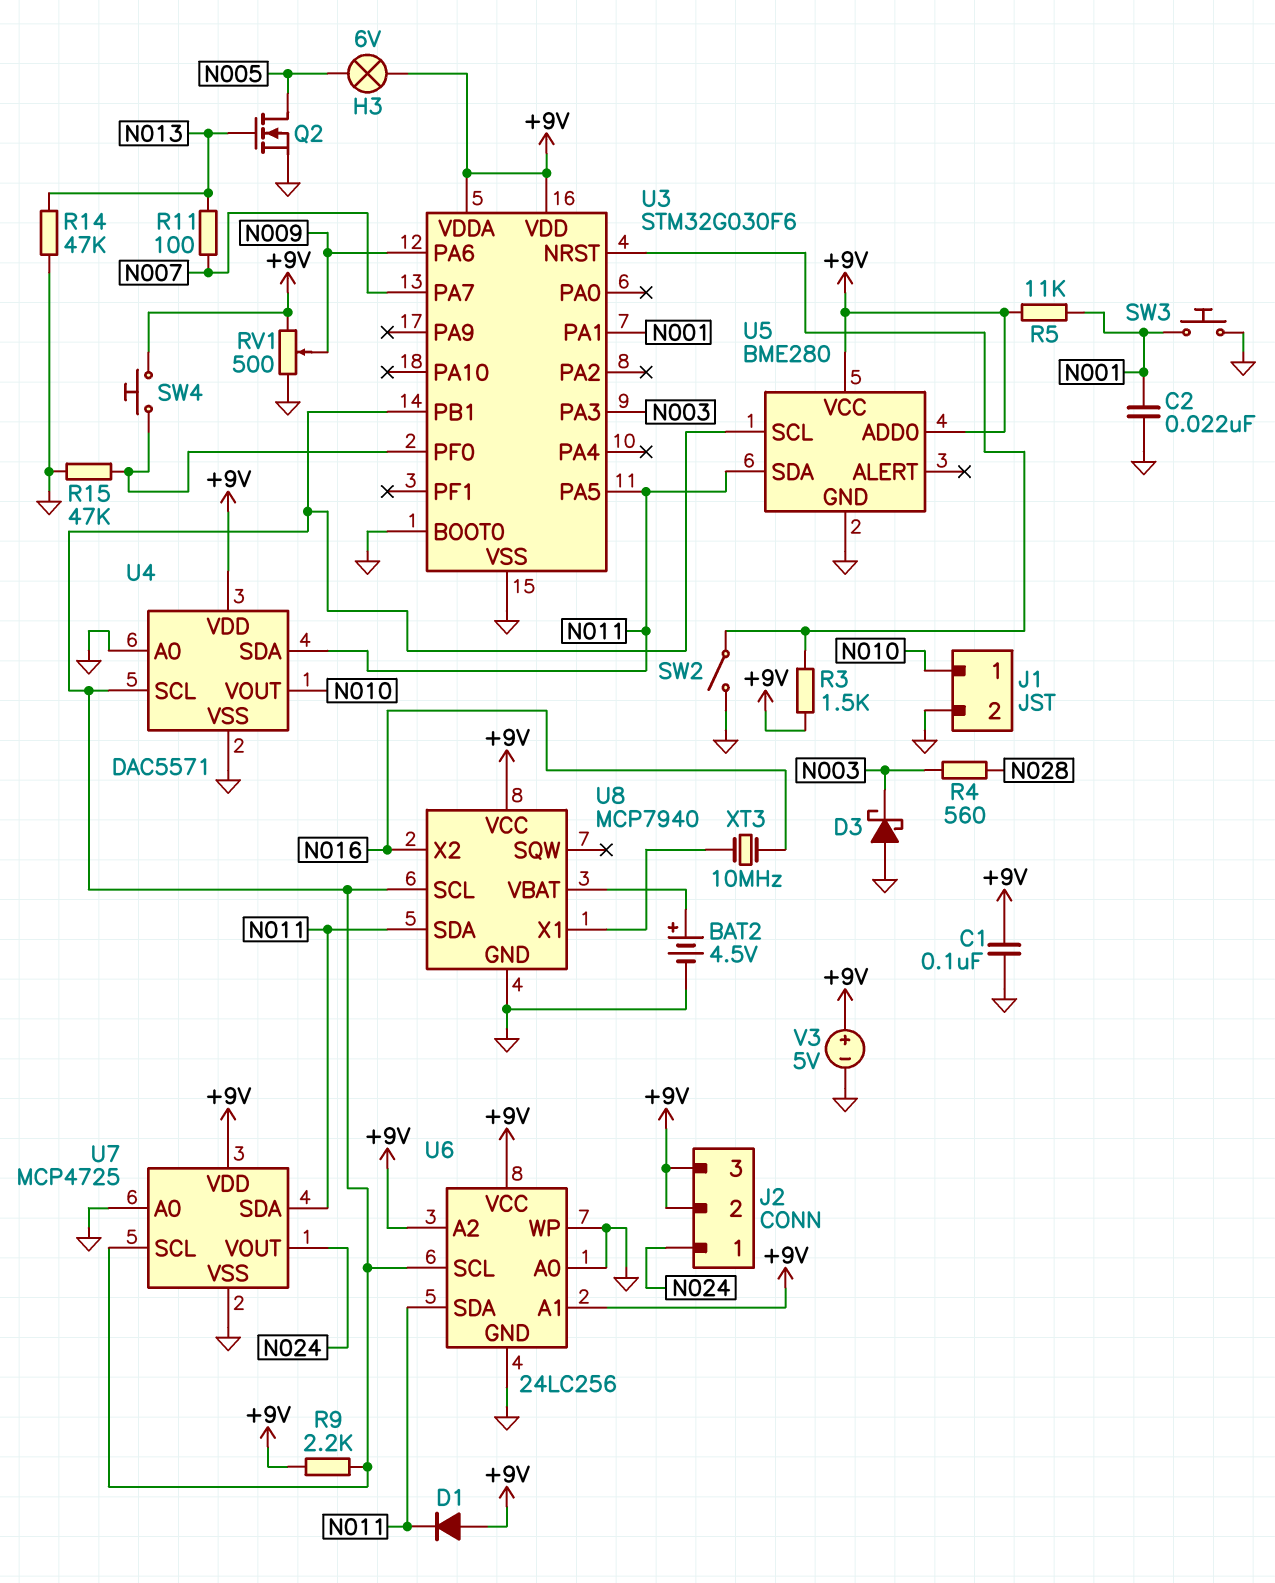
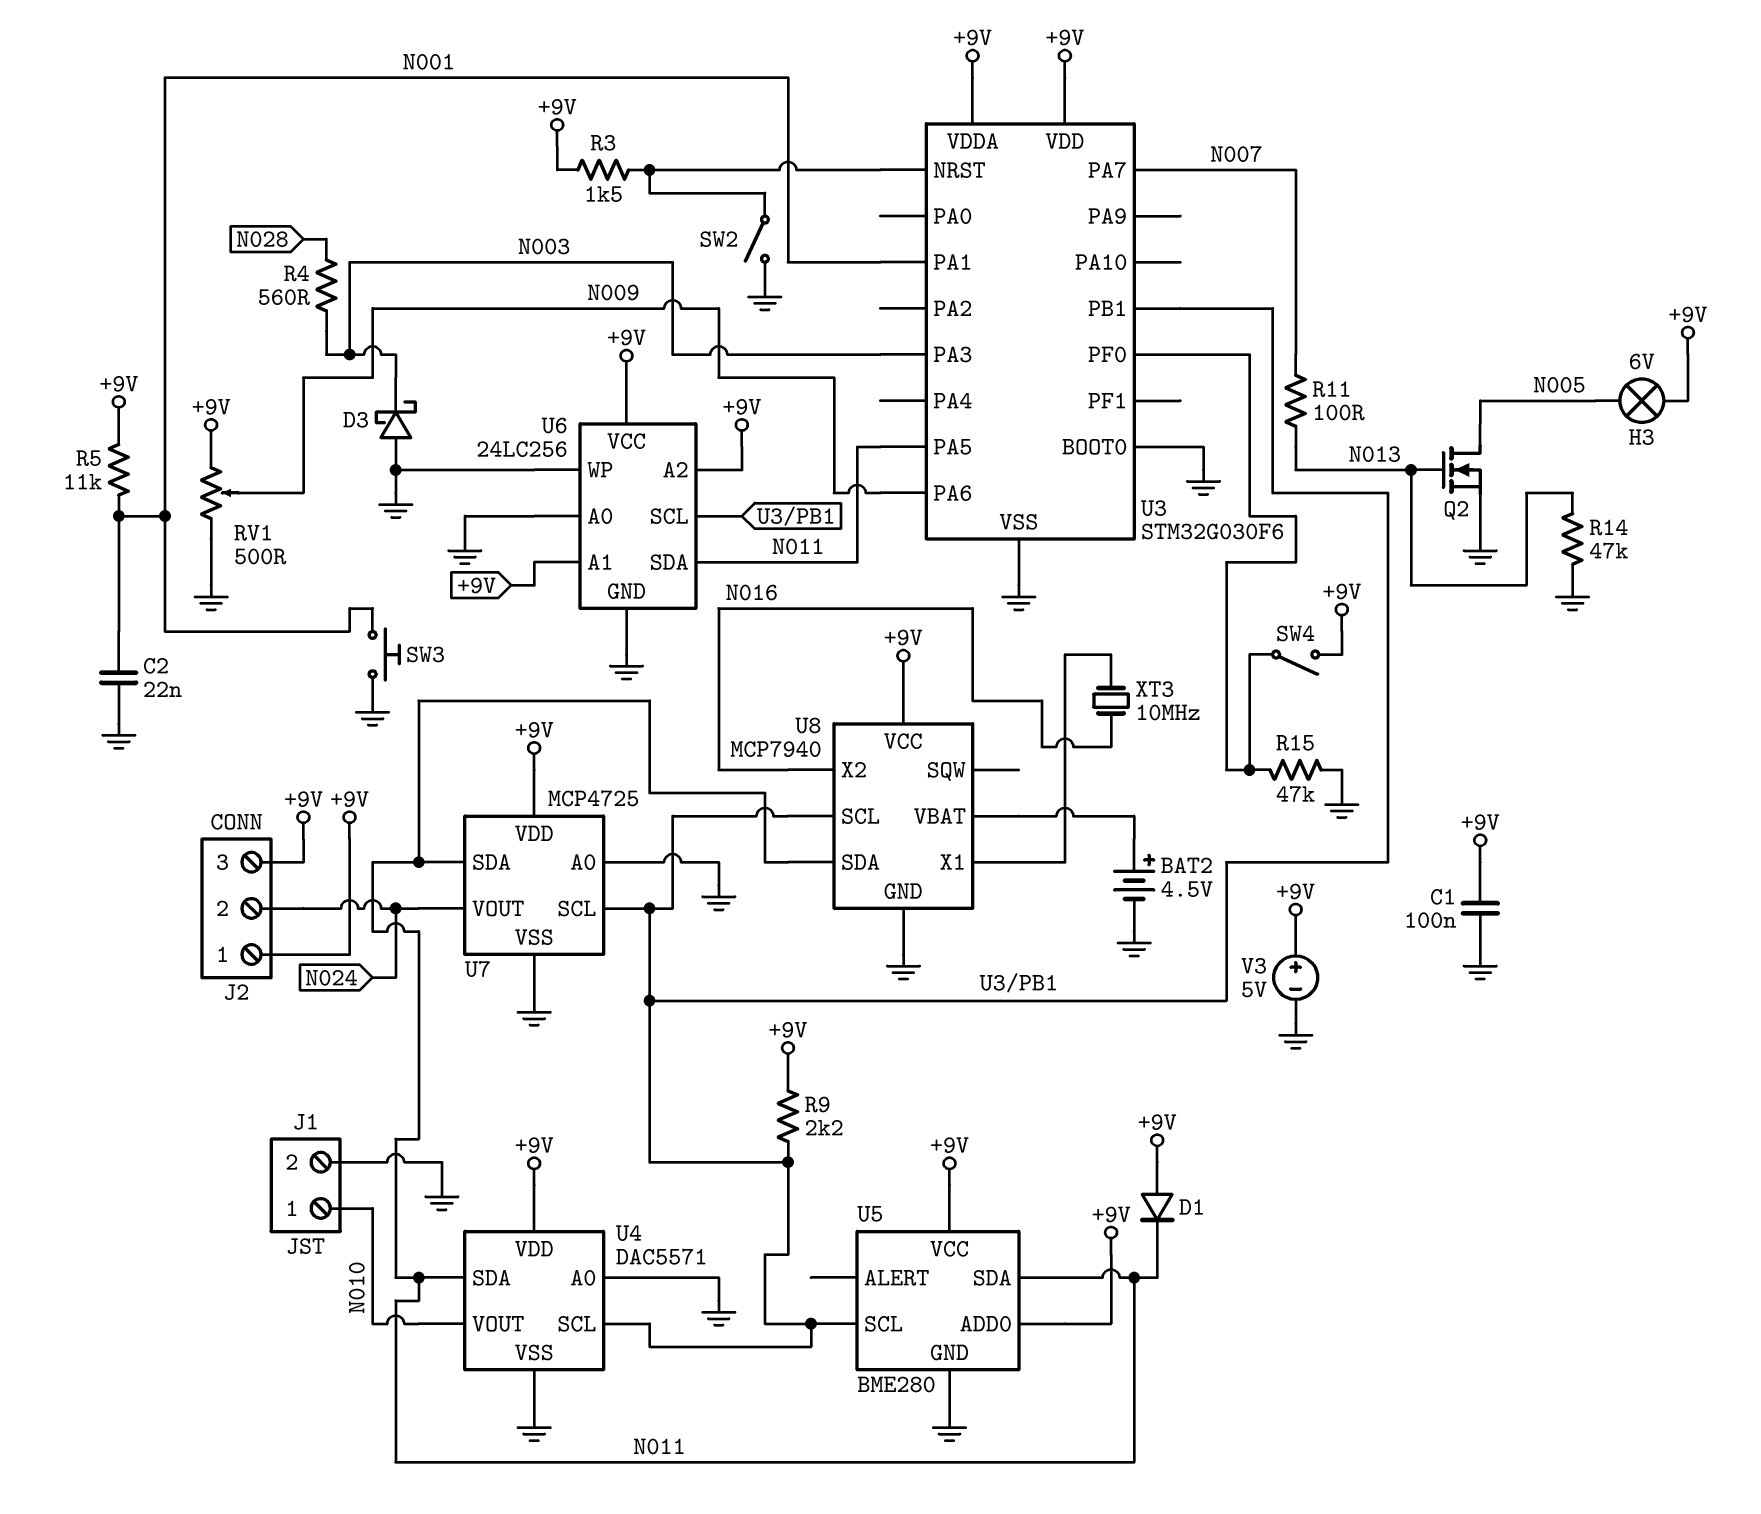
J2 pin 1: N024 -> +9V
J2 pin 2: +9V -> N024
SW4: button (+9V, U3/PF0) -> switch (+9V, U3/PF0)

